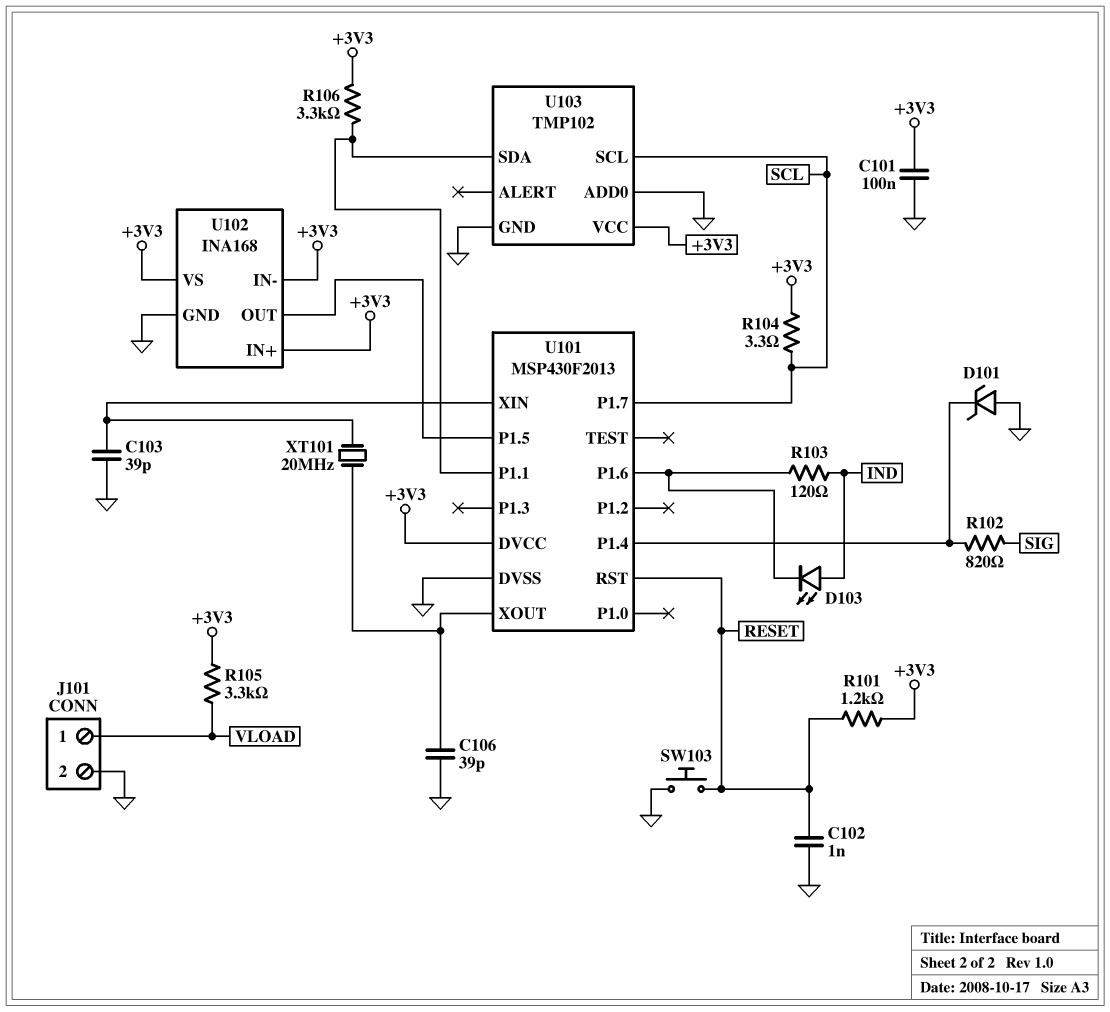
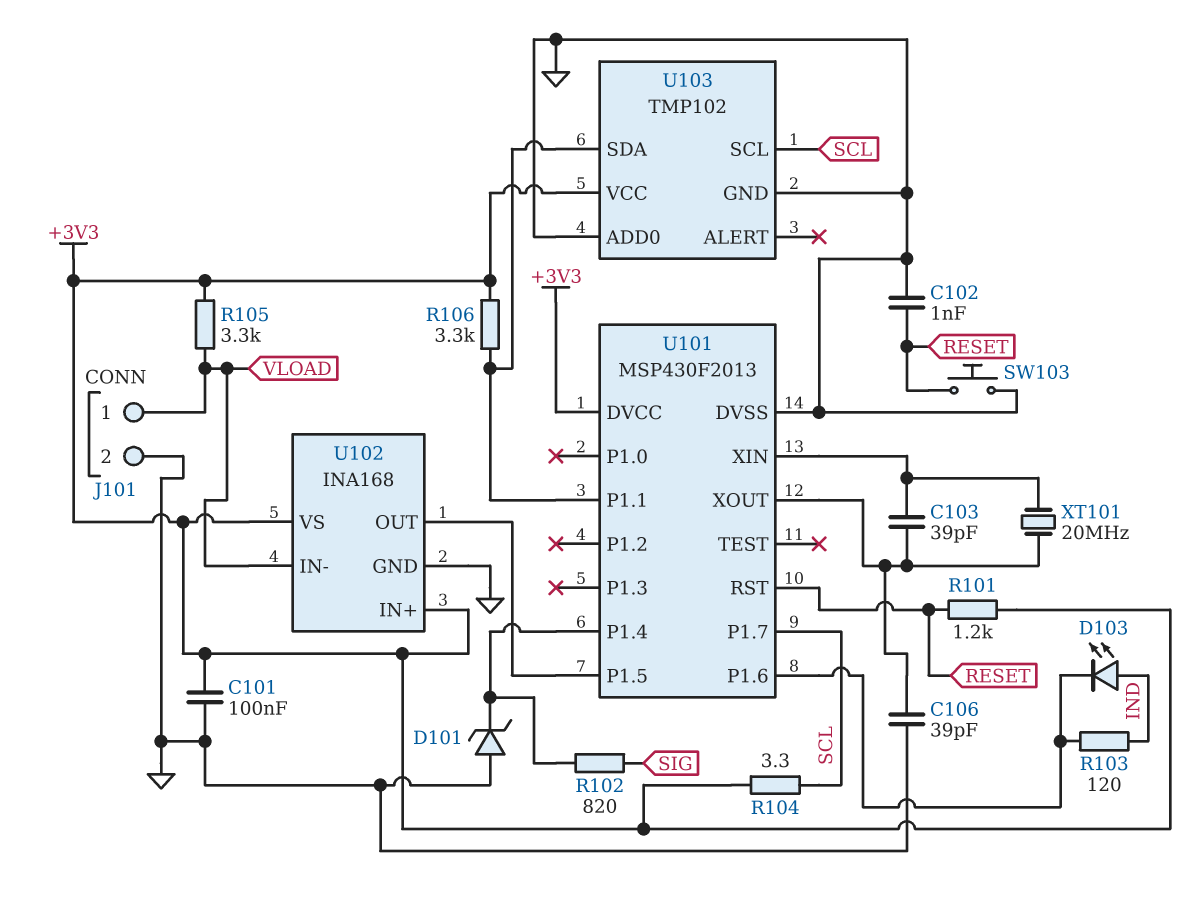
C103: 39pF (GND, U101/XIN) -> 39pF (U101/XIN, U101/XOUT)
U102 pin IN-: +3V3 -> VLOAD

